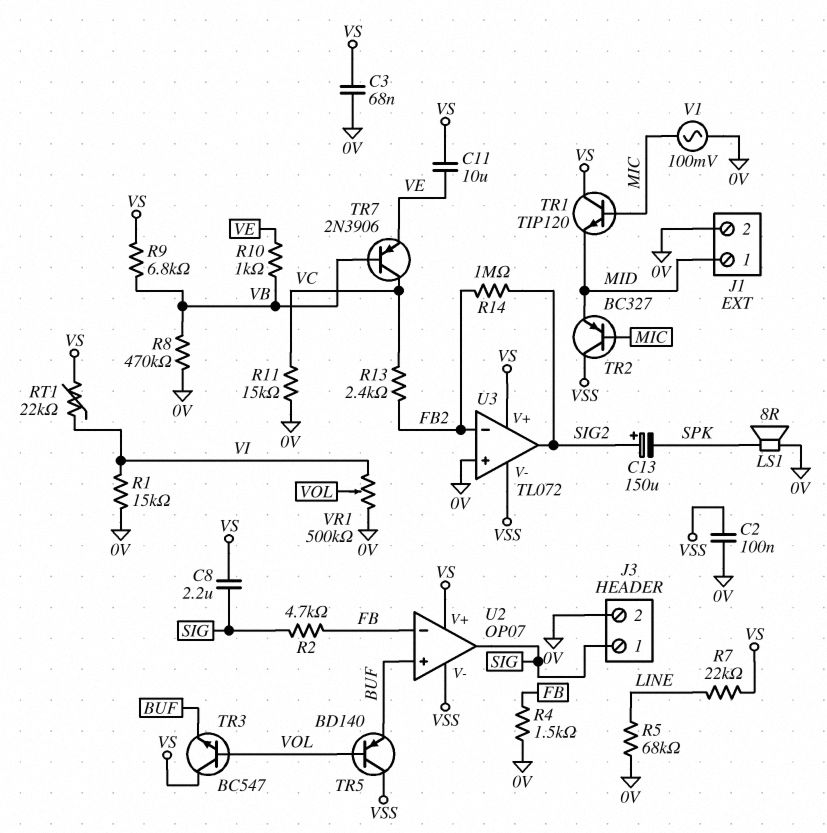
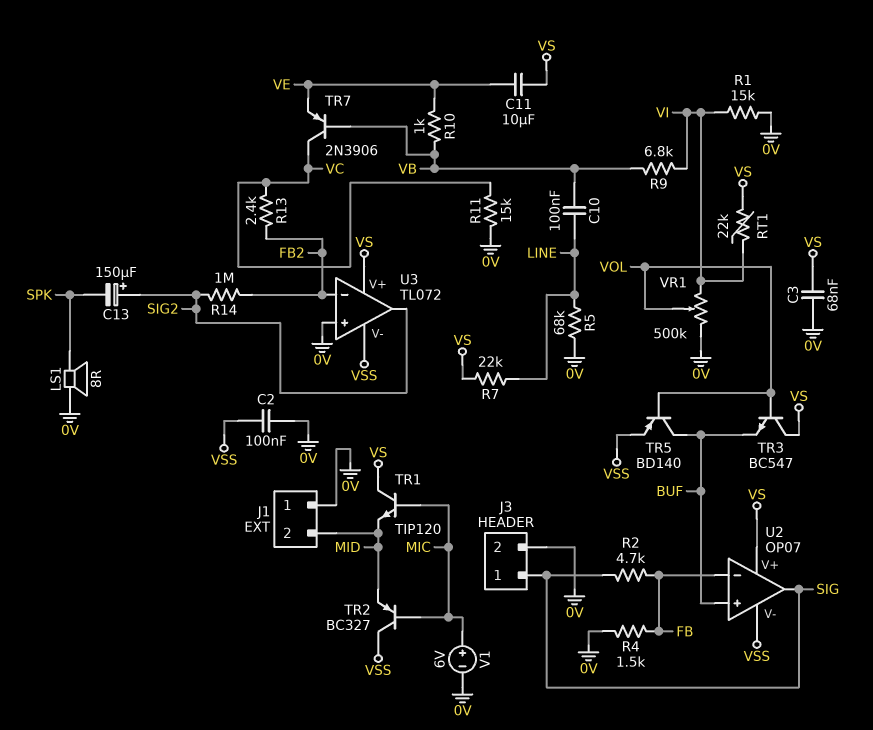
C8: 2.2uF (SIG, VS) -> none
C10: none -> 100nF (LINE, VB)
J1 pin 1: MID -> 0V
J1 pin 2: 0V -> MID
R8: 470k (0V, VB) -> none
R9: 6.8k (VB, VS) -> 6.8k (VB, VI)
TR5: PNP BD140 (B VOL, C VSS, E BUF) -> PNP BD140 (B VOL, C BUF, E VSS)
V1: AC 100mV (0V, MIC) -> 6V (plus MIC, minus 0V)

